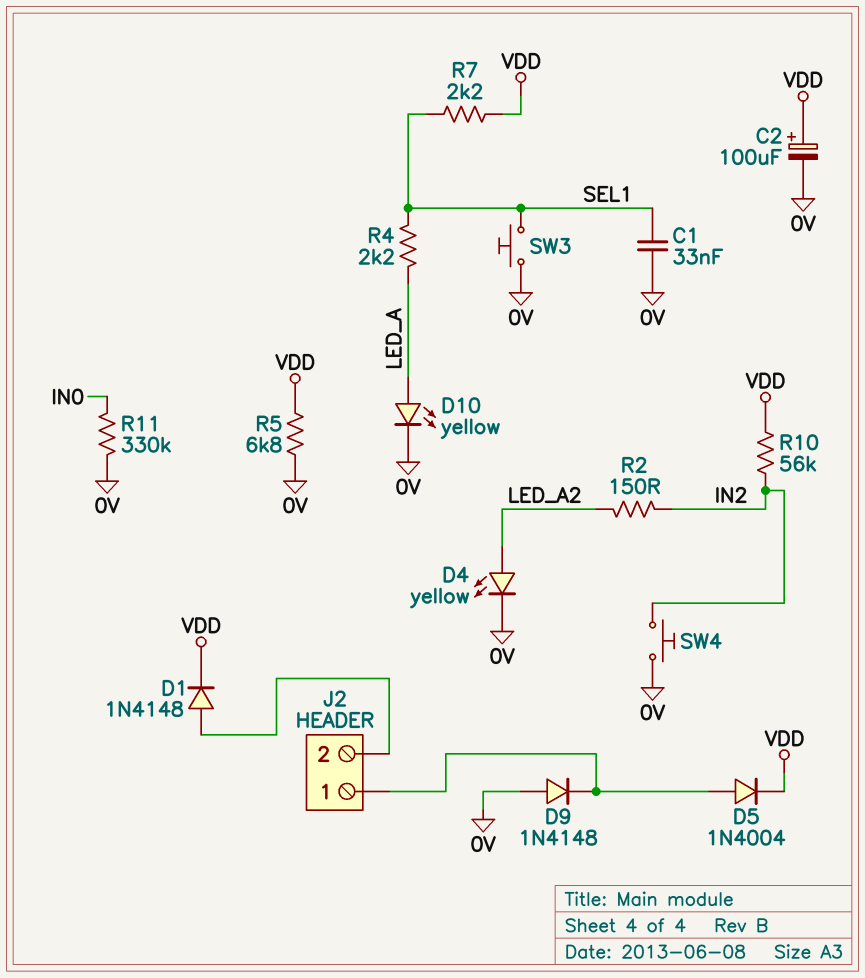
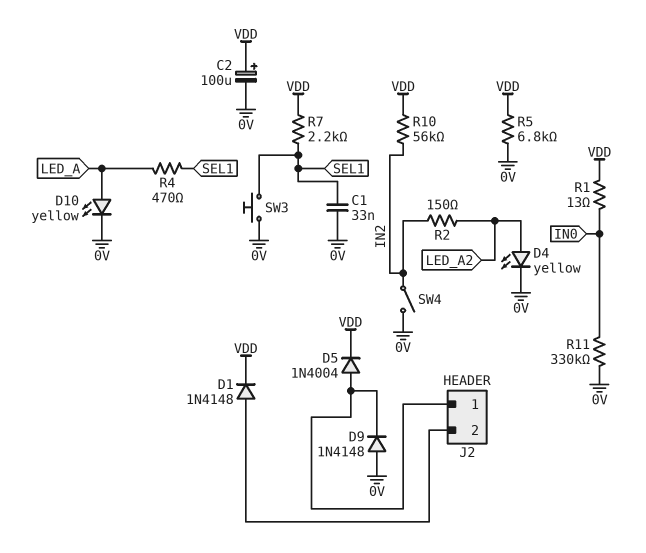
R1: none -> 13 (IN0, VDD)
R4: 2.2k (LED_A, SEL1) -> 470 (LED_A, SEL1)
SW4: button (0V, IN2) -> switch (0V, IN2)

